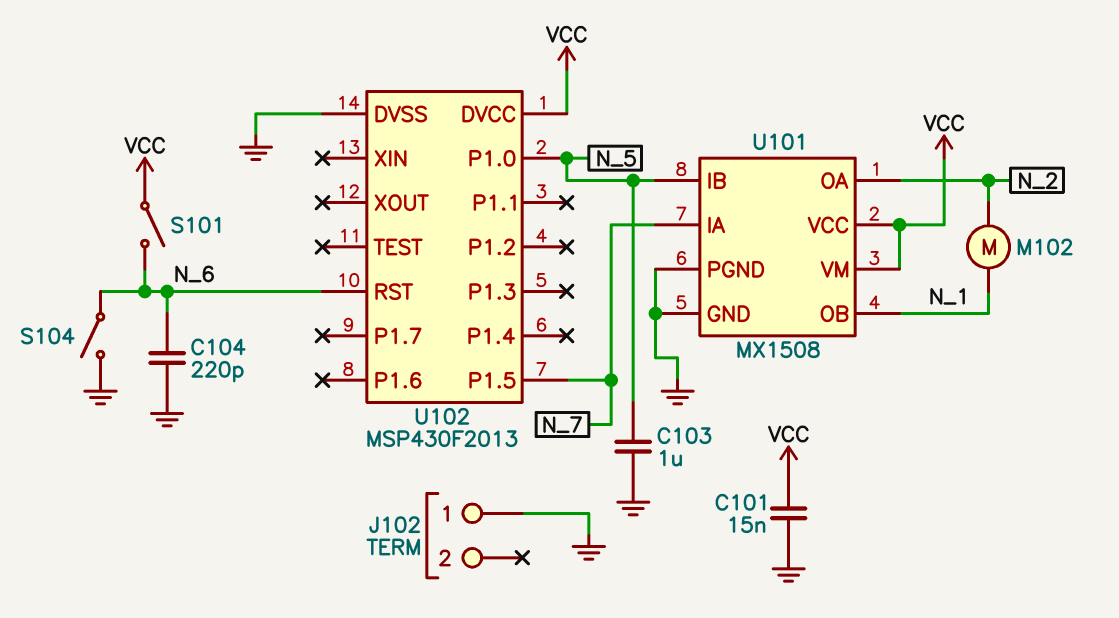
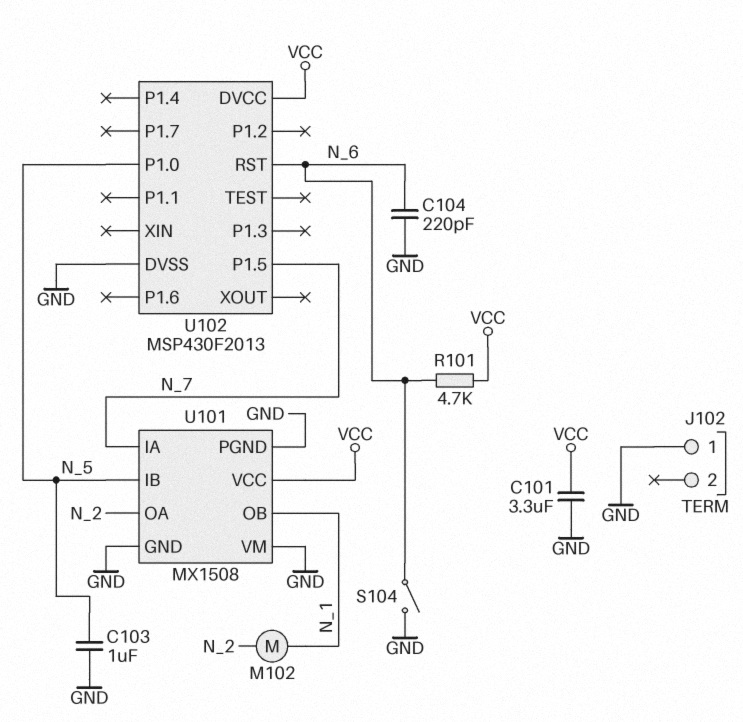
C101: 15nF (GND, VCC) -> 3.3uF (GND, VCC)
R101: none -> 4.7k (N_6, VCC)
S101: switch (N_6, VCC) -> none
U101 pin VM: VCC -> GND

